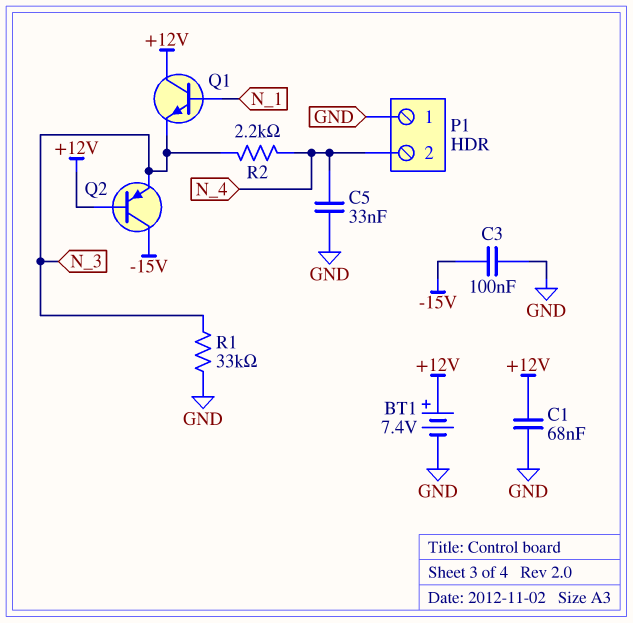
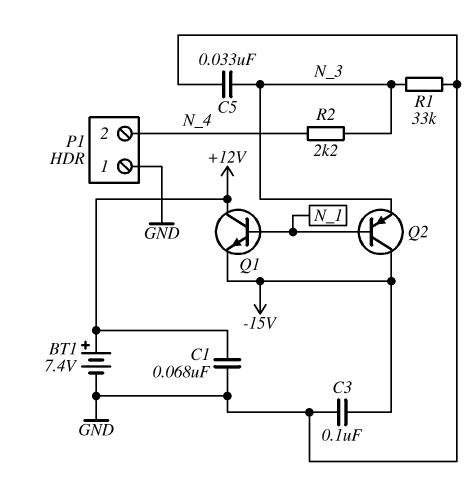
C5: 33nF (GND, N_4) -> 33nF (GND, N_3)
Q1: NPN (B N_1, C +12V, E N_3) -> NPN (B N_1, C +12V, E -15V)
Q2: PNP (B +12V, C -15V, E N_3) -> PNP (B N_1, C -15V, E N_3)

